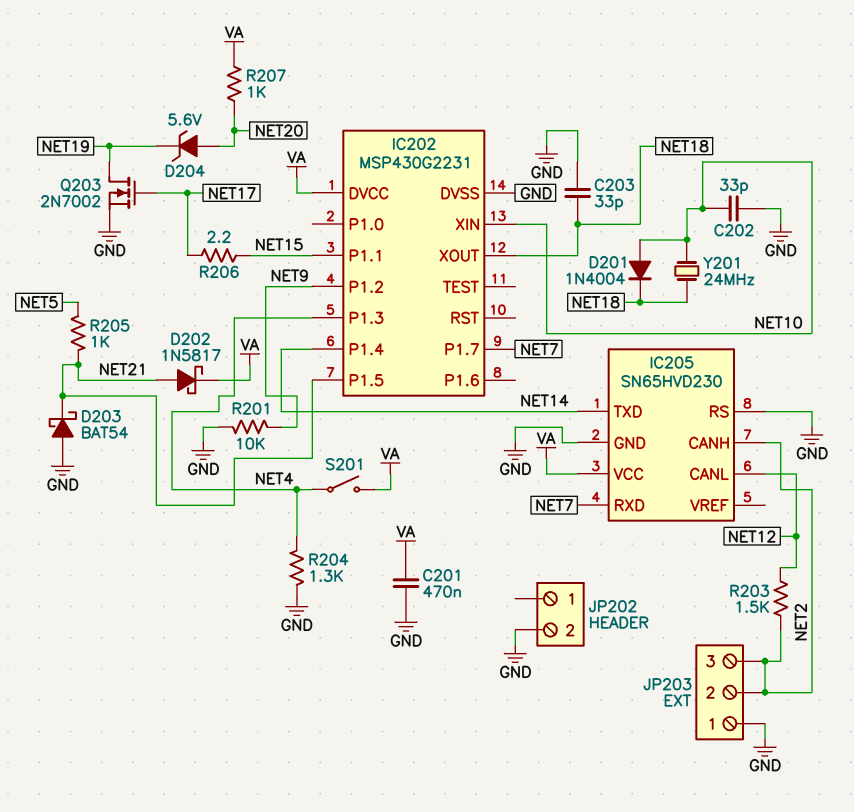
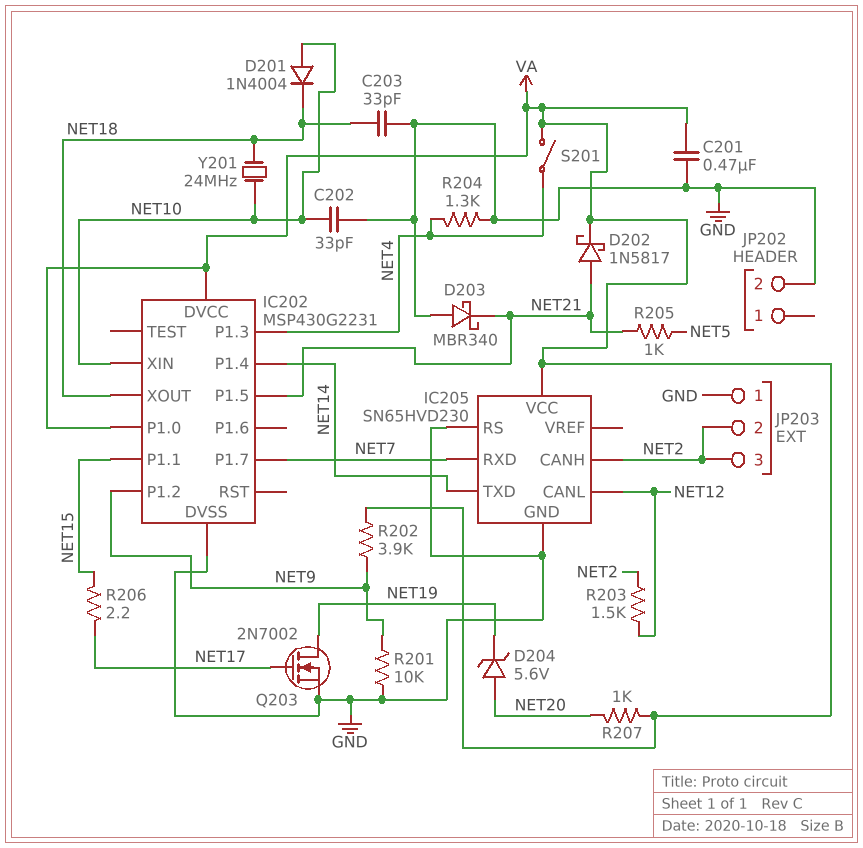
D203: schottky BAT54 (A GND, K NET21) -> schottky MBR340 (A GND, K NET21)
IC202 pin P1.0: none -> VA
R202: none -> 3.9k (NET9, VA)

